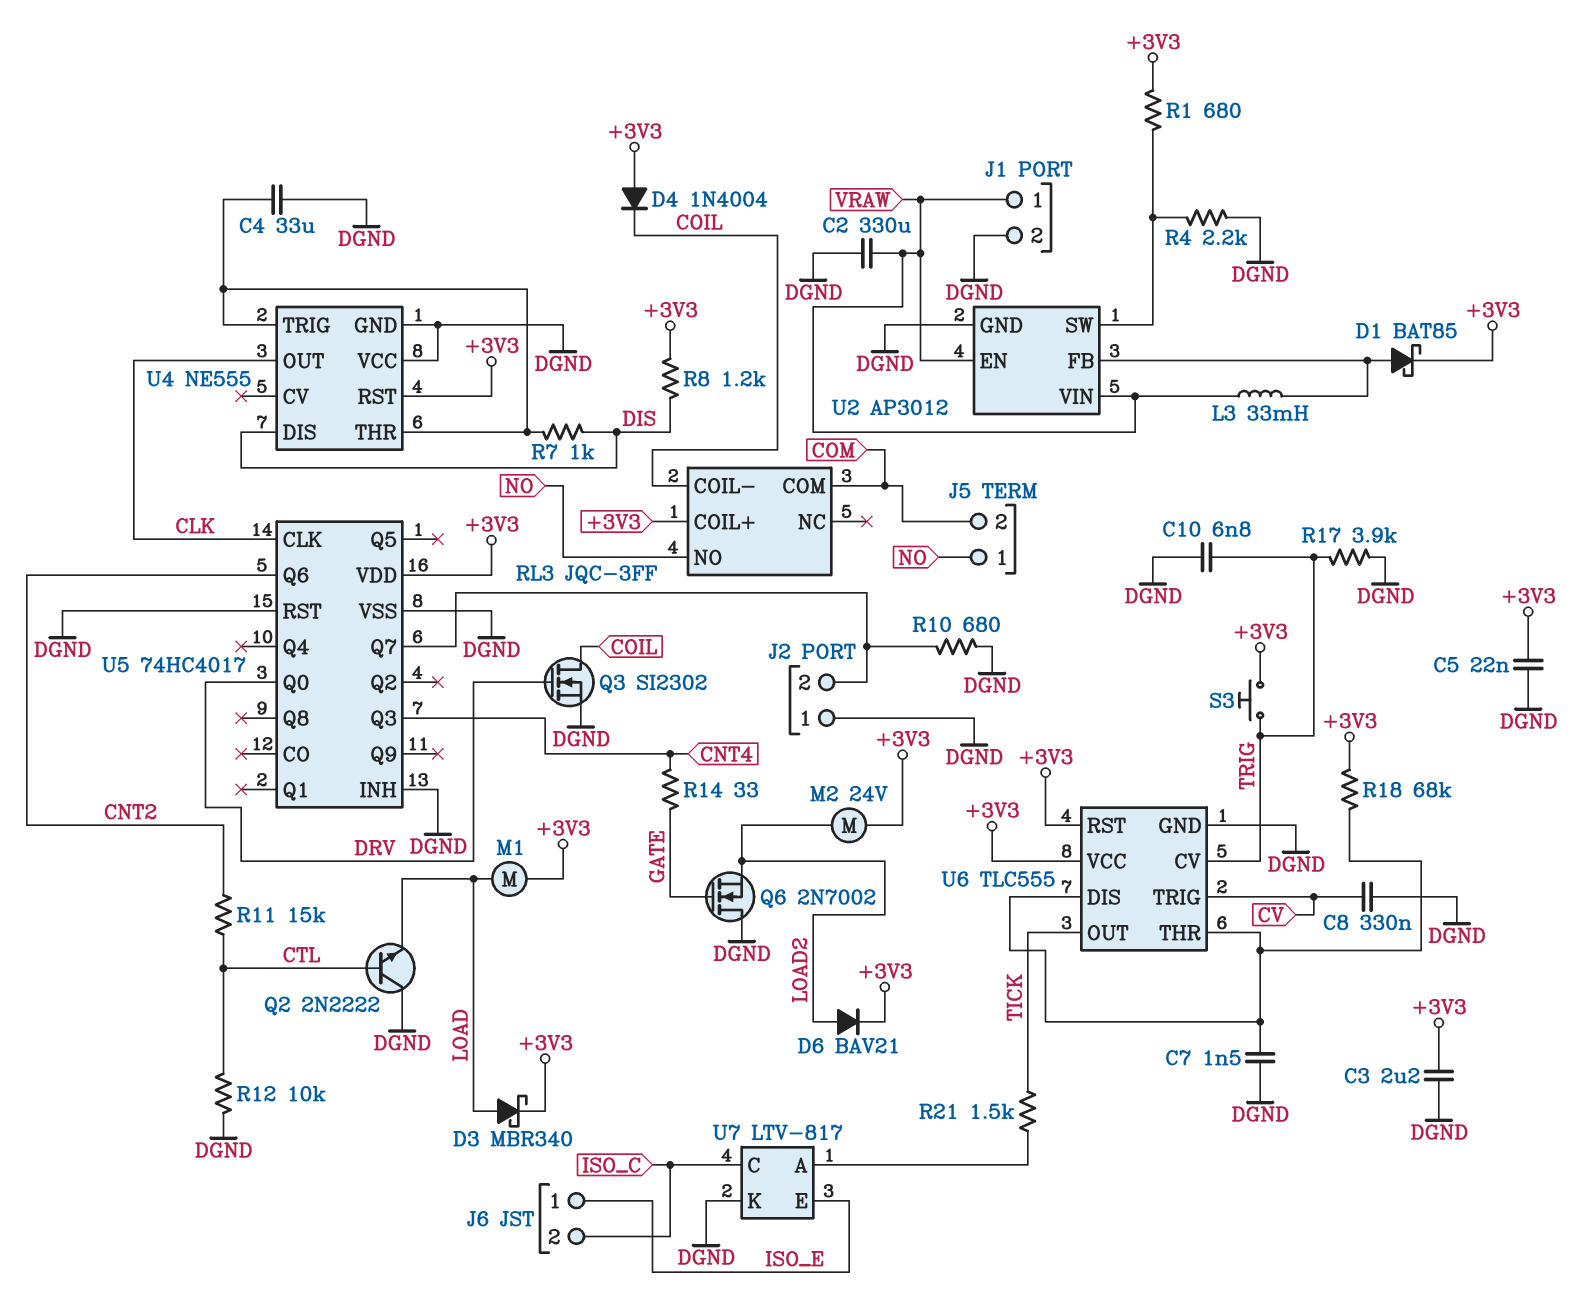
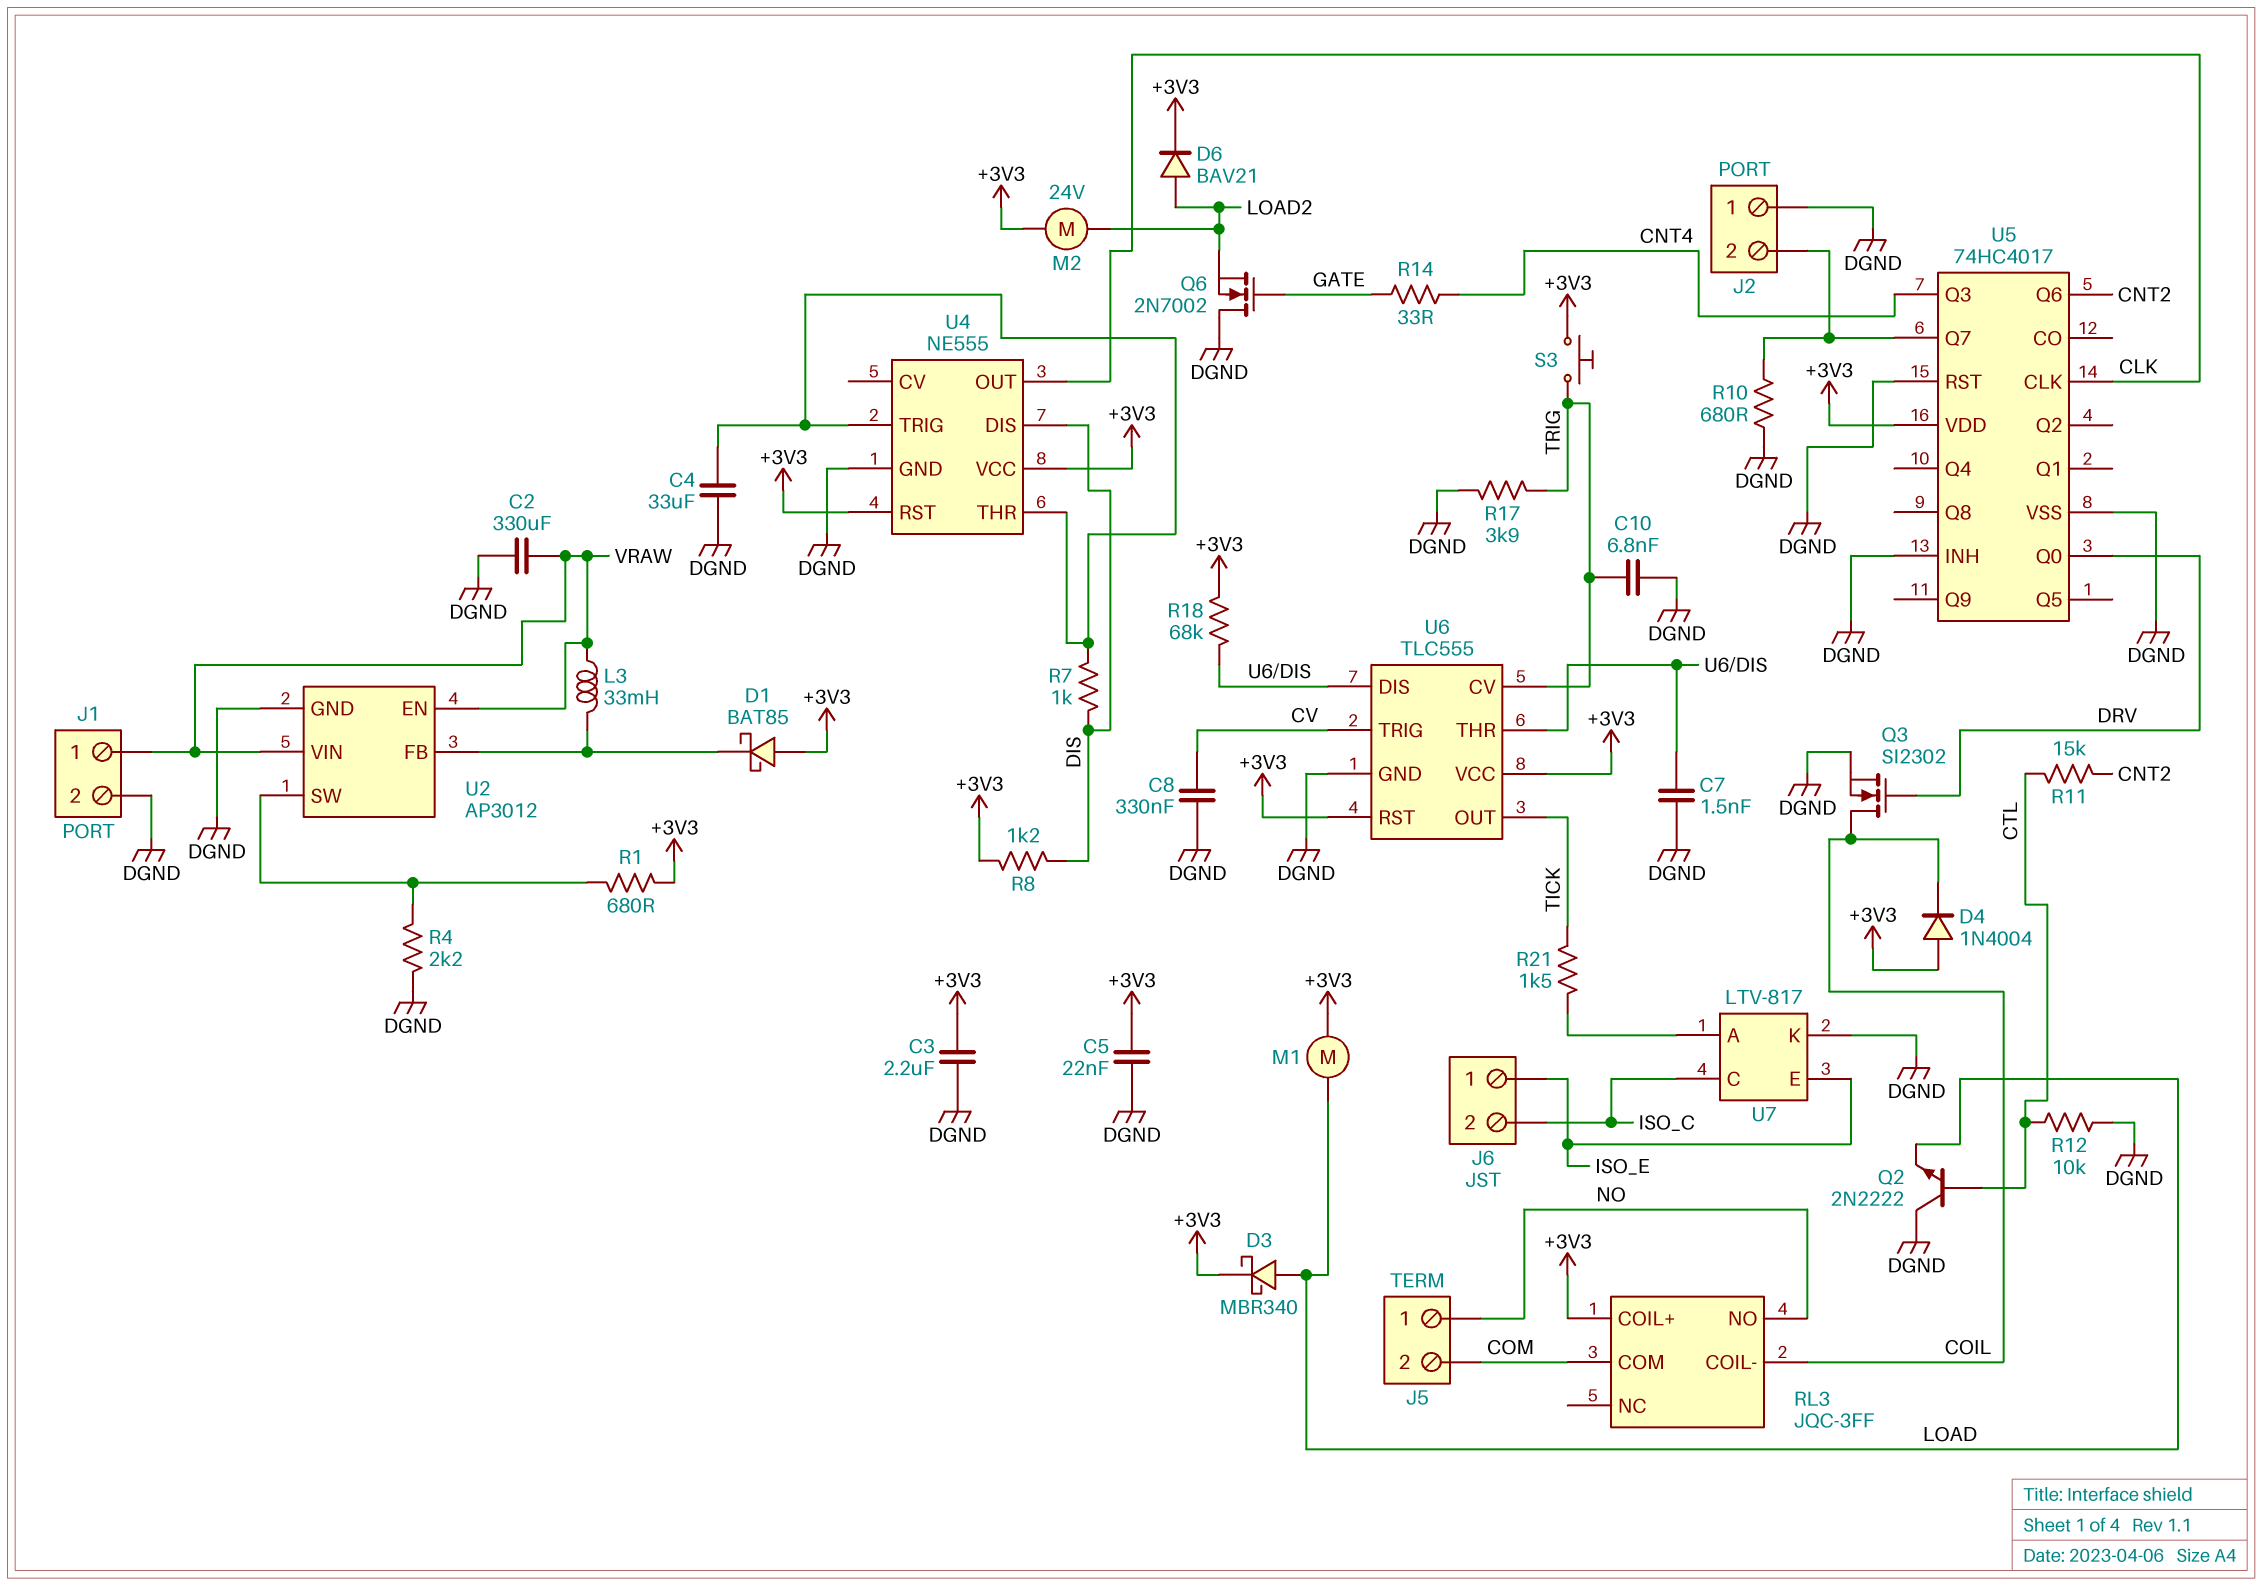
D1: schottky BAT85 (A U2/FB, K +3V3) -> schottky BAT85 (A +3V3, K U2/FB)
U4 pin VCC: DGND -> +3V3

